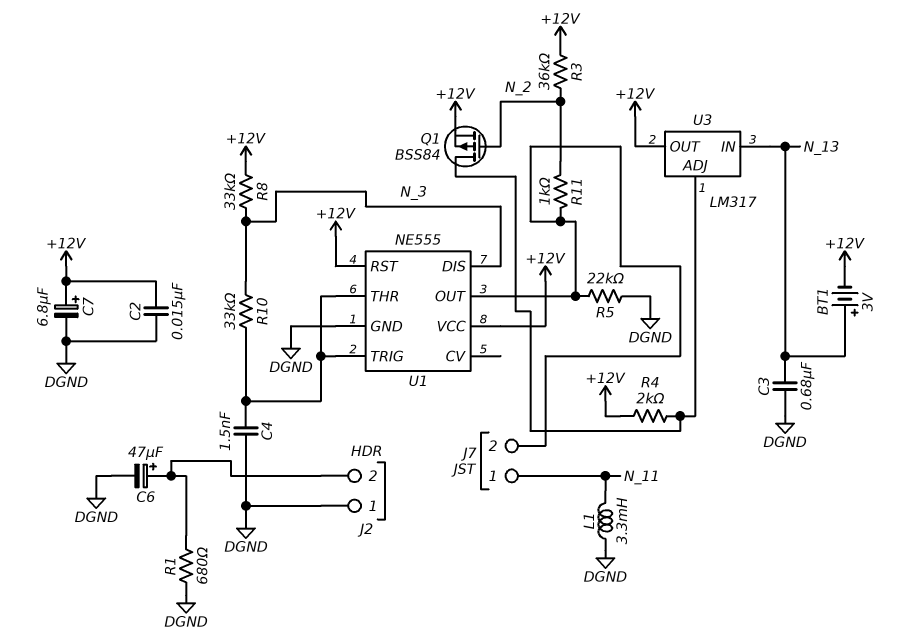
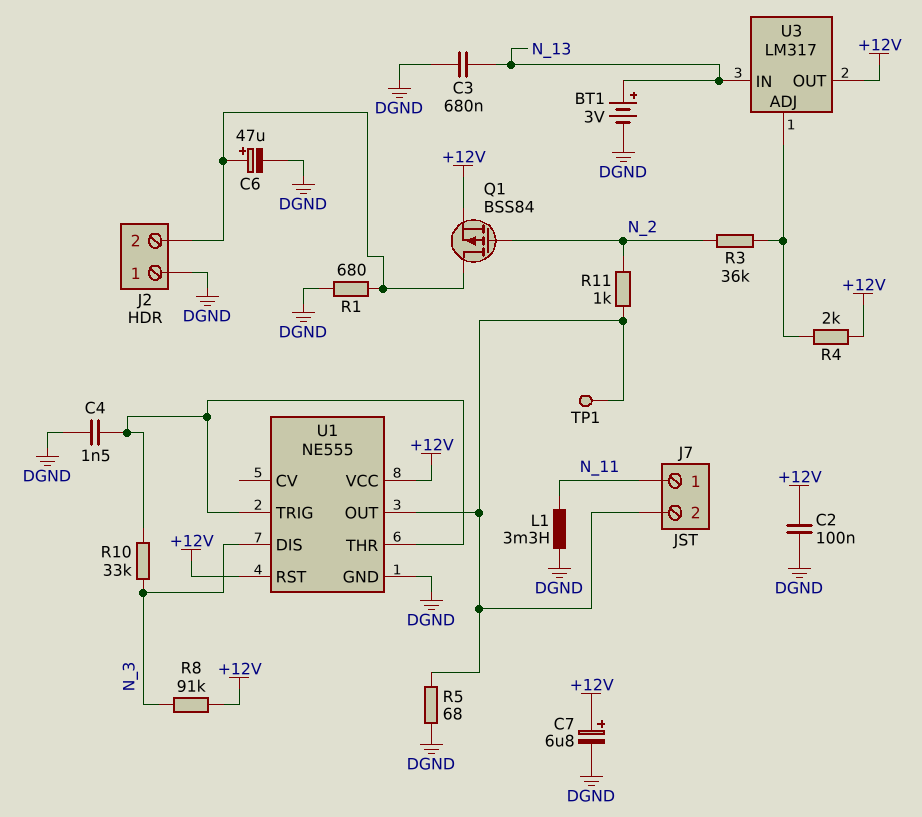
BT1: 3V (plus N_13, minus +12V) -> 3V (plus N_13, minus DGND)
C2: 15nF (+12V, DGND) -> 100nF (+12V, DGND)
Q1: PMOS BSS84 (G N_2, D U3/ADJ, S +12V) -> PMOS BSS84 (G N_2, D J2/2, S +12V)
R3: 36k (+12V, N_2) -> 36k (N_2, U3/ADJ)
R5: 22k (DGND, J7/2) -> 68 (DGND, J7/2)
R8: 33k (+12V, N_3) -> 91k (+12V, N_3)
TP1: none -> test point (J7/2)

